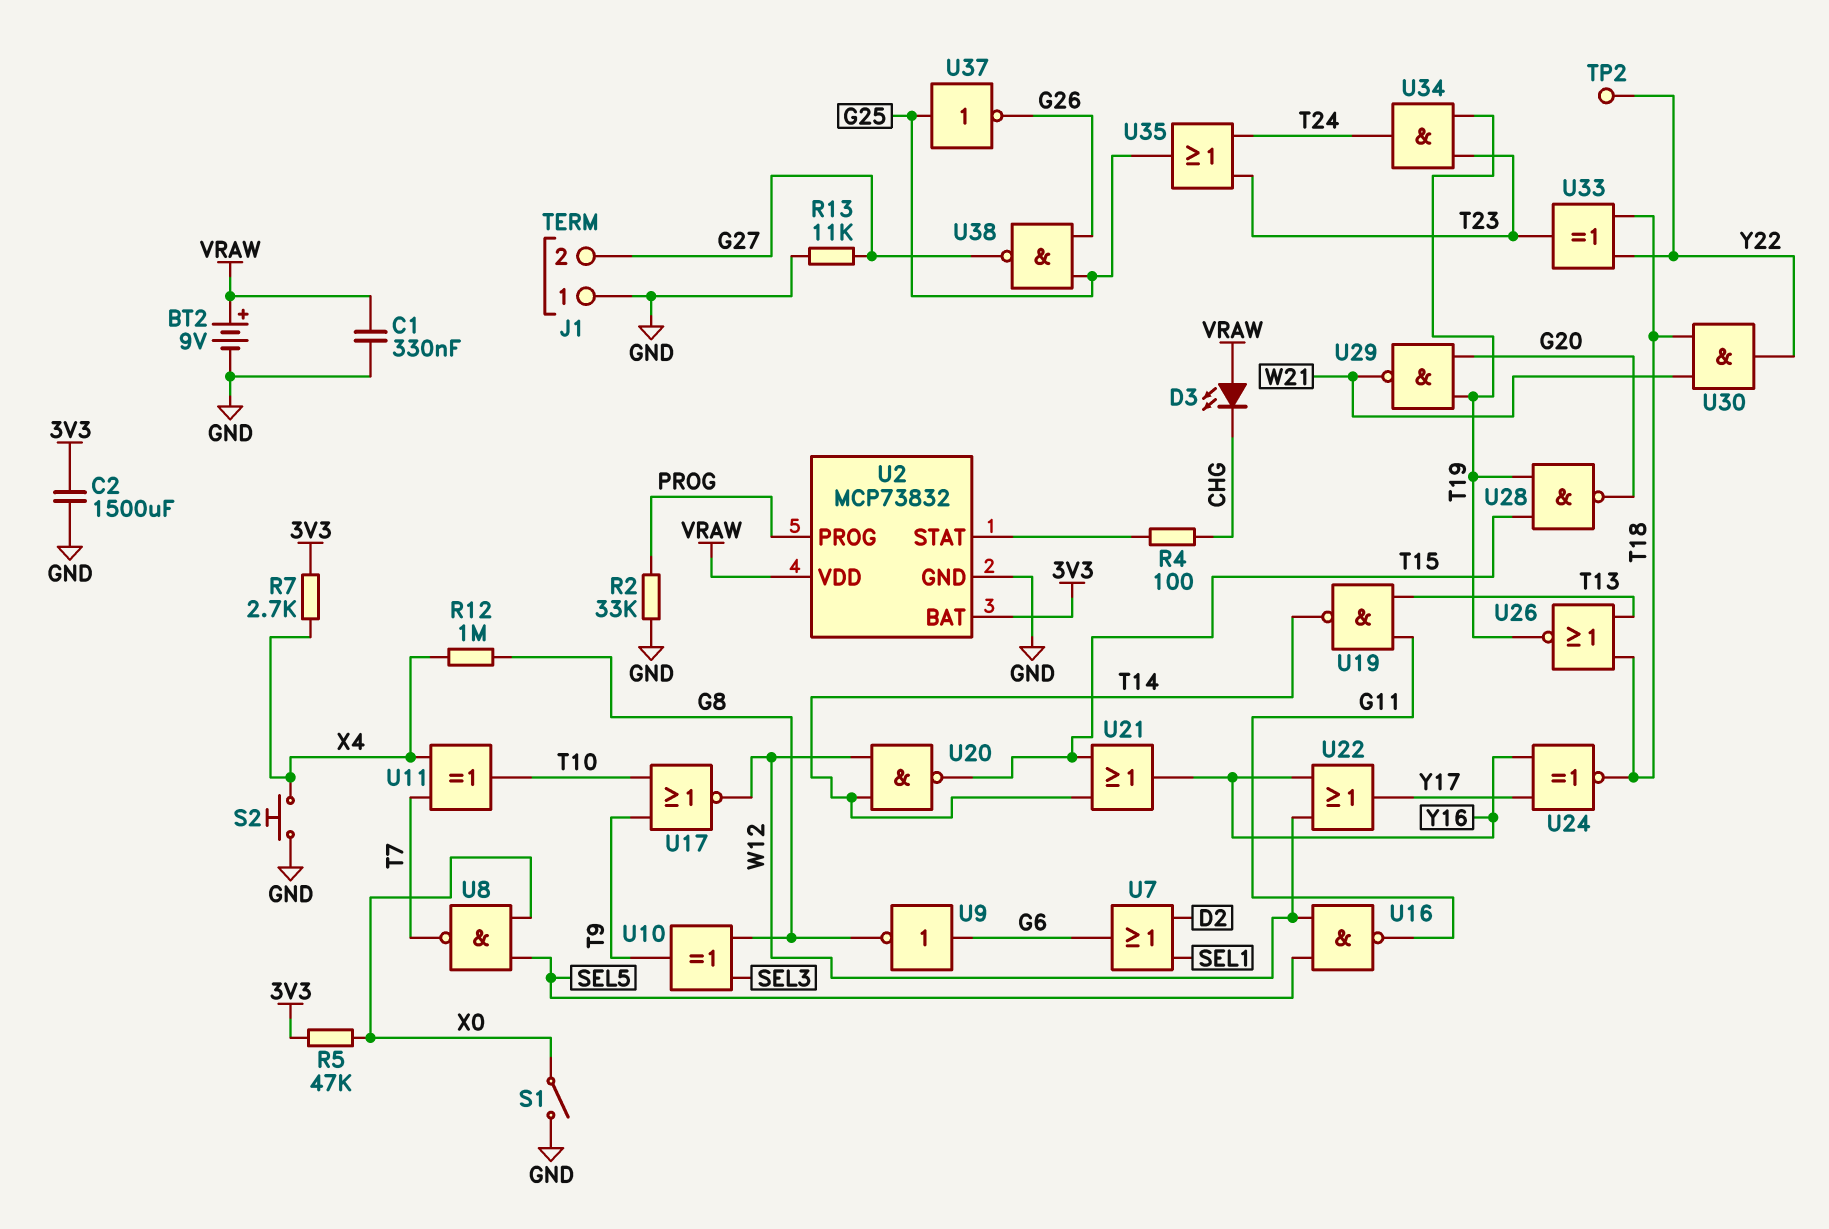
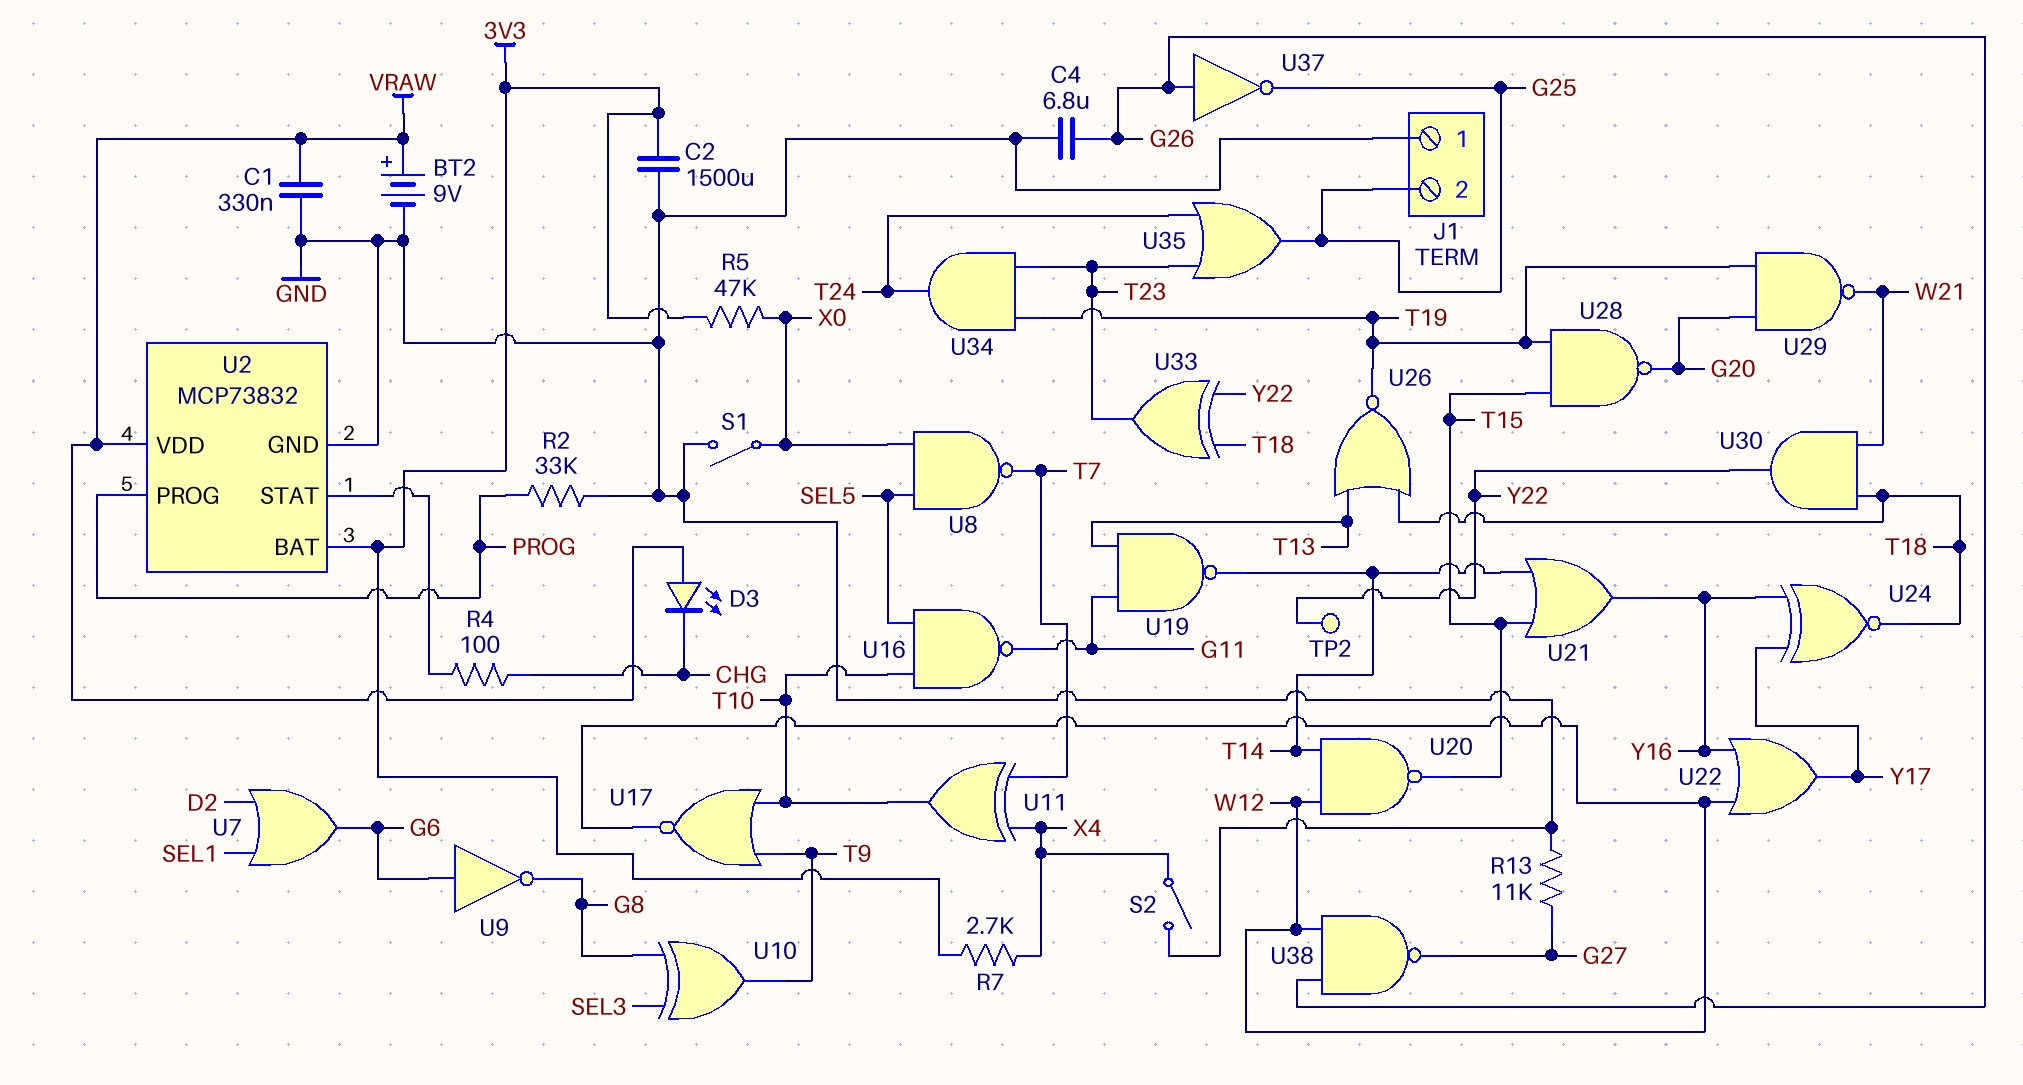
C4: none -> 6.8uF (G26, GND)
J1 pin 2: G27 -> G25
R12: 1M (G8, X4) -> none
S2: button (GND, X4) -> switch (GND, X4)
U16: NAND (in SEL5, in W12, out G11) -> NAND (in SEL5, in T10, out G11)
U37: NOT (in G25, out G26) -> NOT (in G26, out G25)
U38: NAND (in G25, in G26, out G27) -> NAND (in G26, in W12, out G27)

